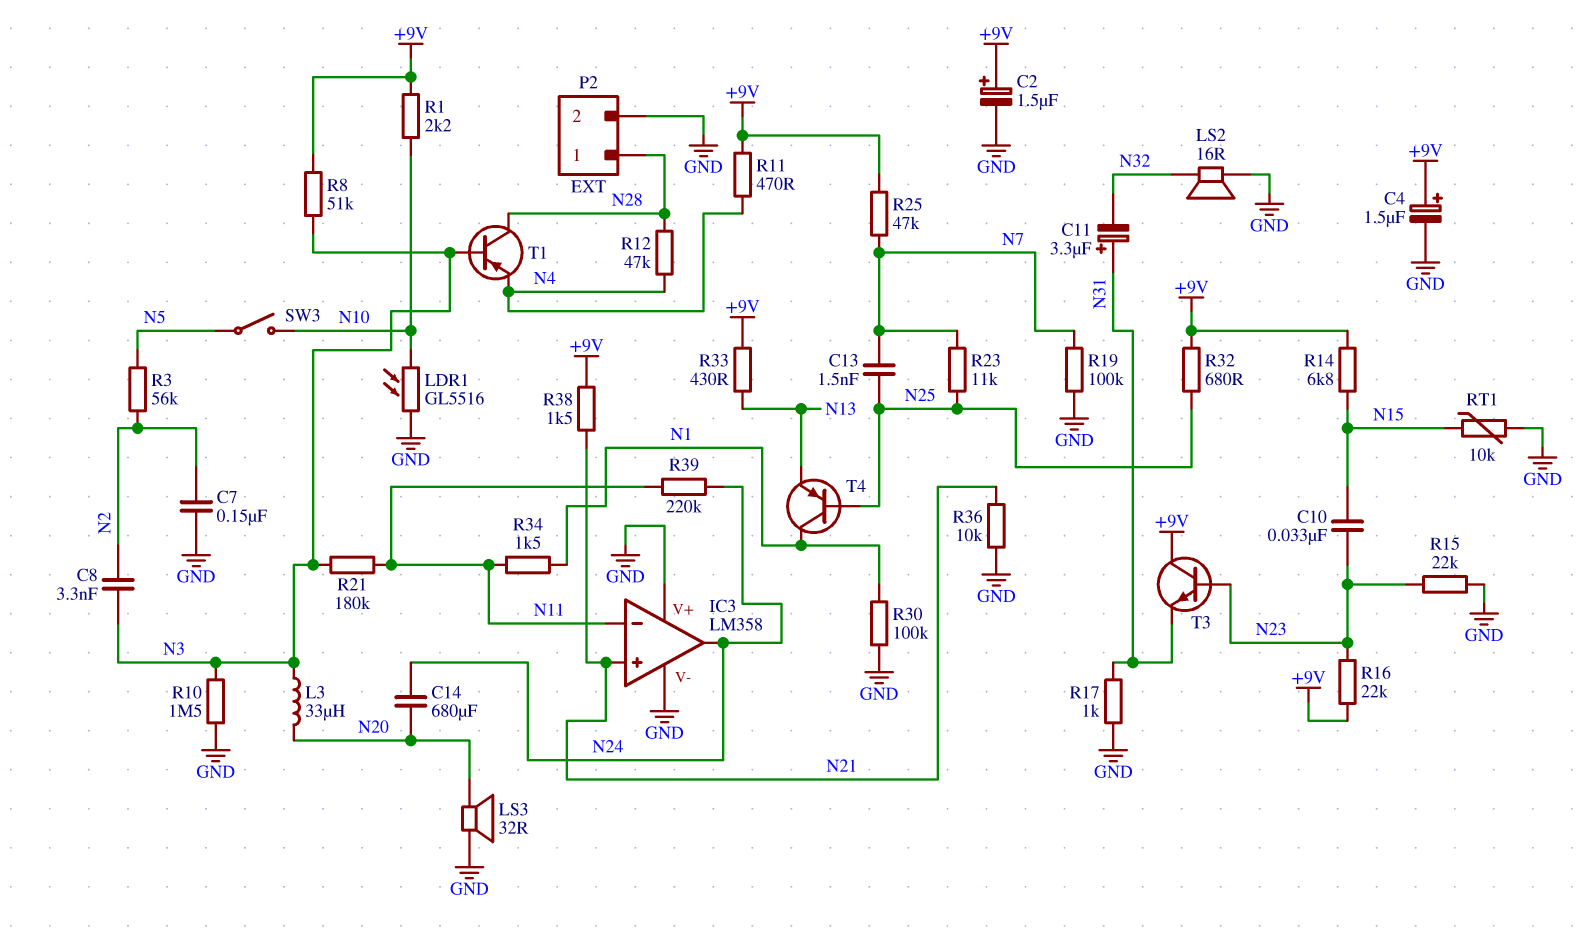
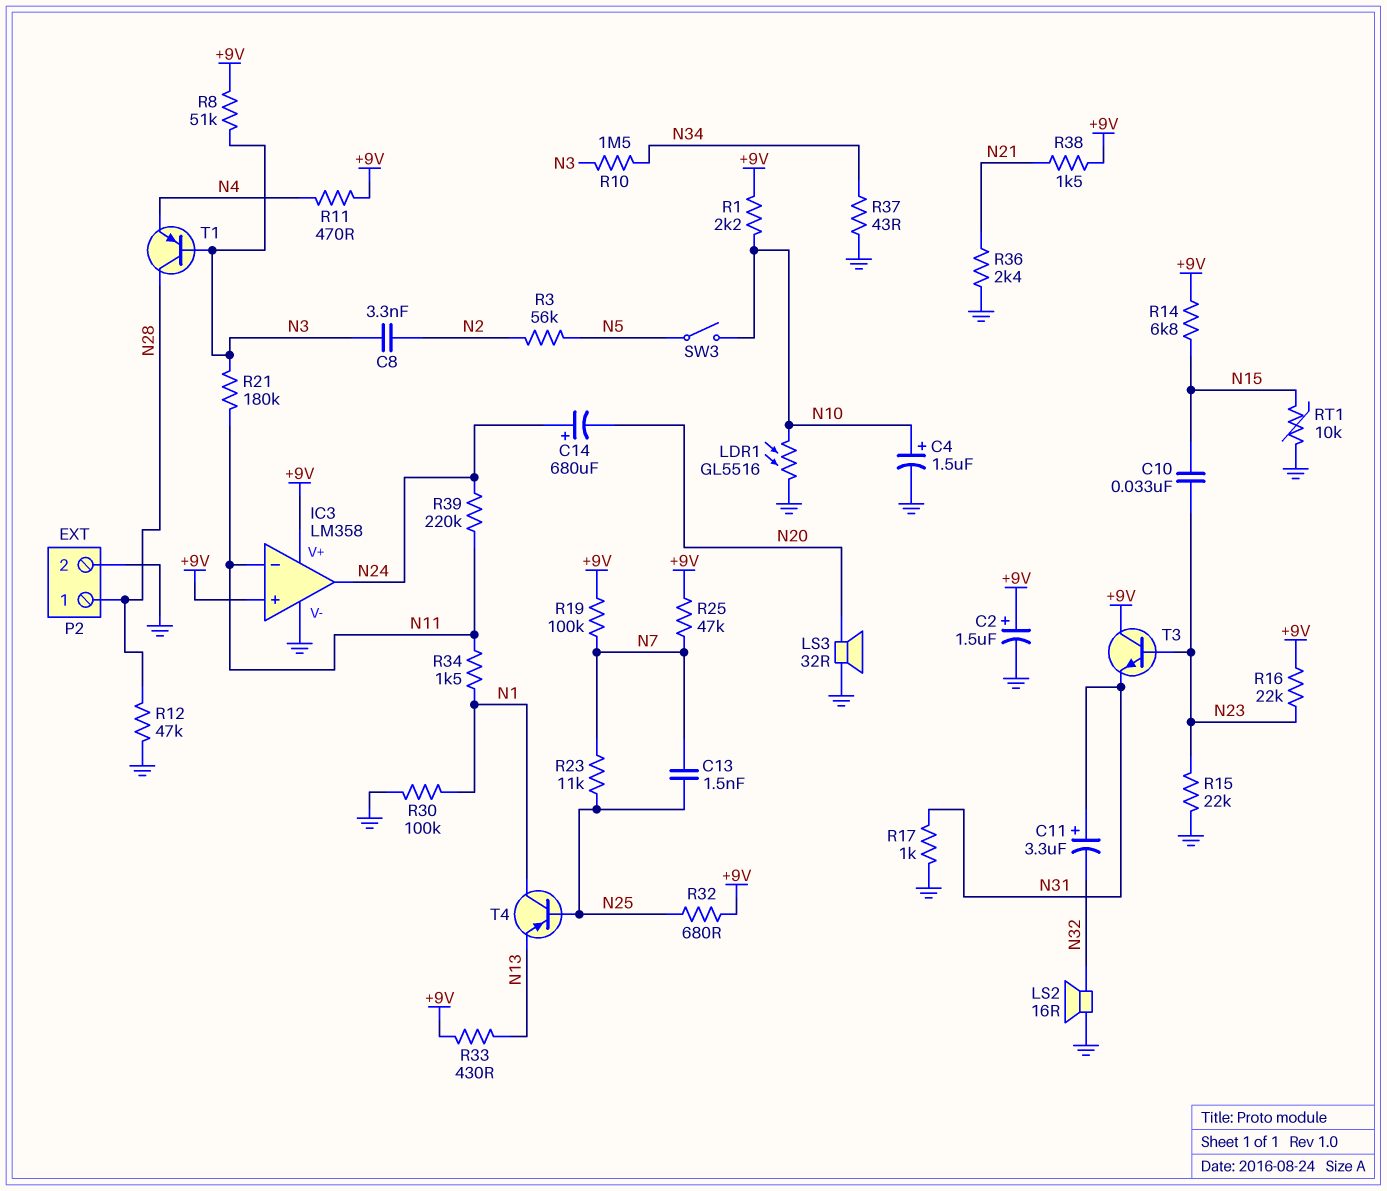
C4: 1.5uF (plus +9V, minus GND) -> 1.5uF (plus N10, minus GND)
C7: 150nF (GND, N2) -> none
C14: 680uF (N20, N24) -> 680uF (plus N24, minus N20)
IC3 pin V+: GND -> +9V
IC3 pin in+: N21 -> +9V
L3: 33uH (N3, N20) -> none
R10: 1.5M (GND, N3) -> 1.5M (N3, N34)
R12: 47k (N4, N28) -> 47k (GND, N28)
R19: 100k (GND, N7) -> 100k (+9V, N7)
R36: 10k (GND, N21) -> 2.4k (GND, N21)
R37: none -> 43 (GND, N34)

